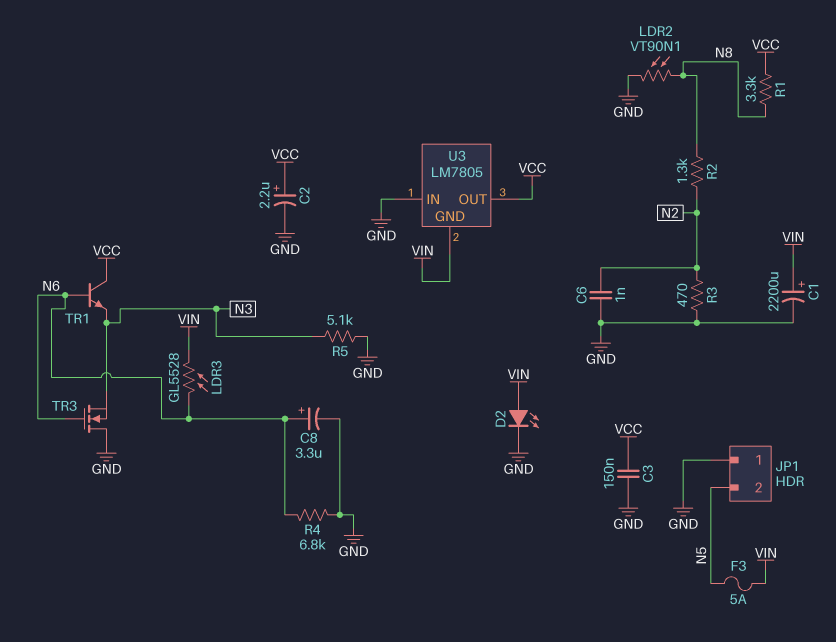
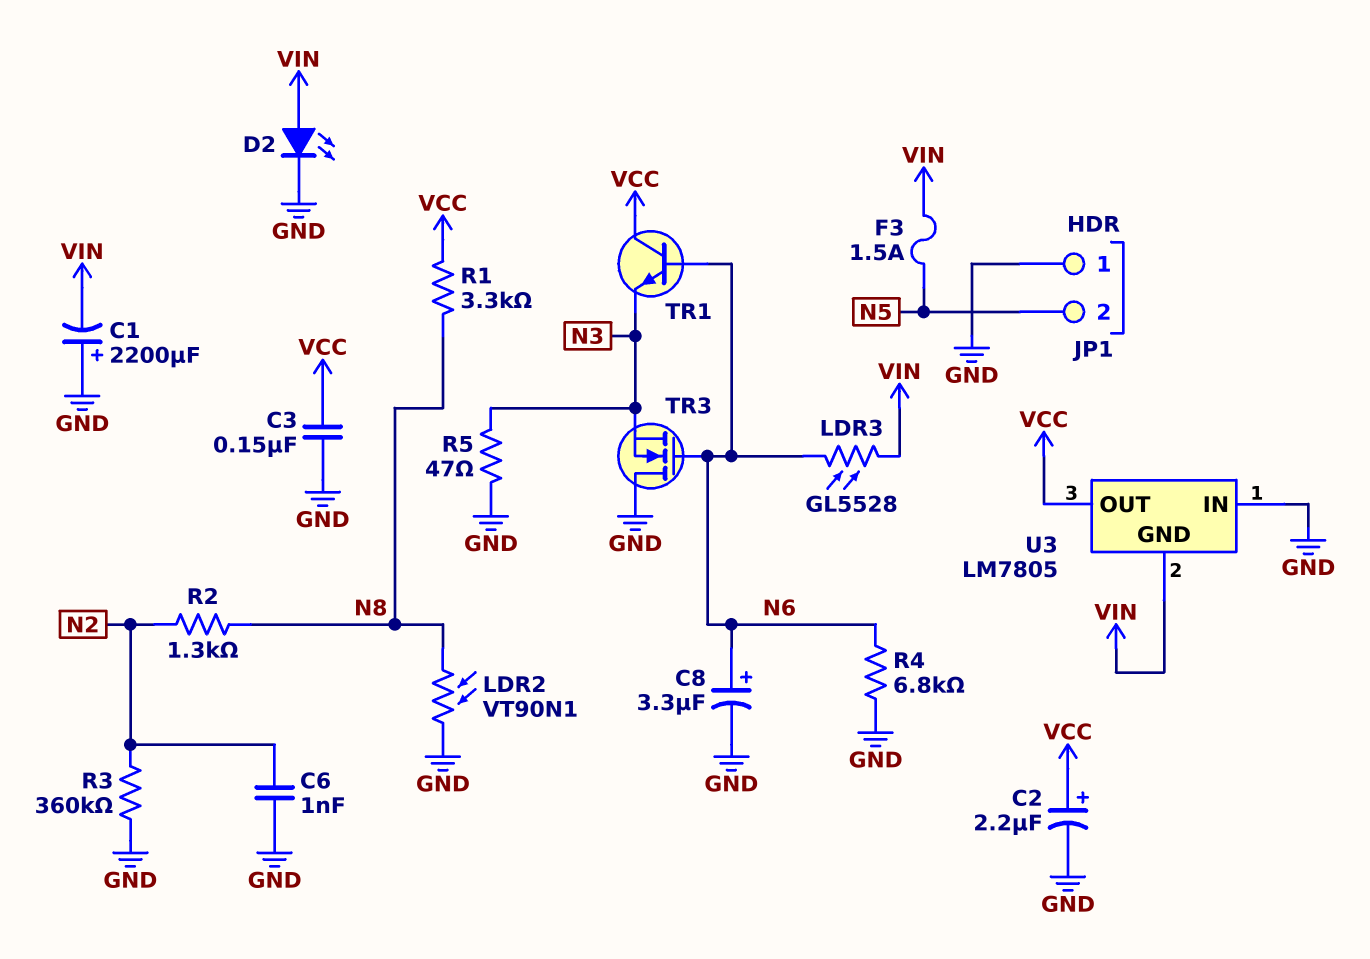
C1: 2200uF (plus VIN, minus GND) -> 2200uF (plus GND, minus VIN)
F3: 5A (N5, VIN) -> 1.5A (N5, VIN)
R3: 470 (GND, N2) -> 360k (GND, N2)
R5: 5.1k (GND, N3) -> 47 (GND, N3)

